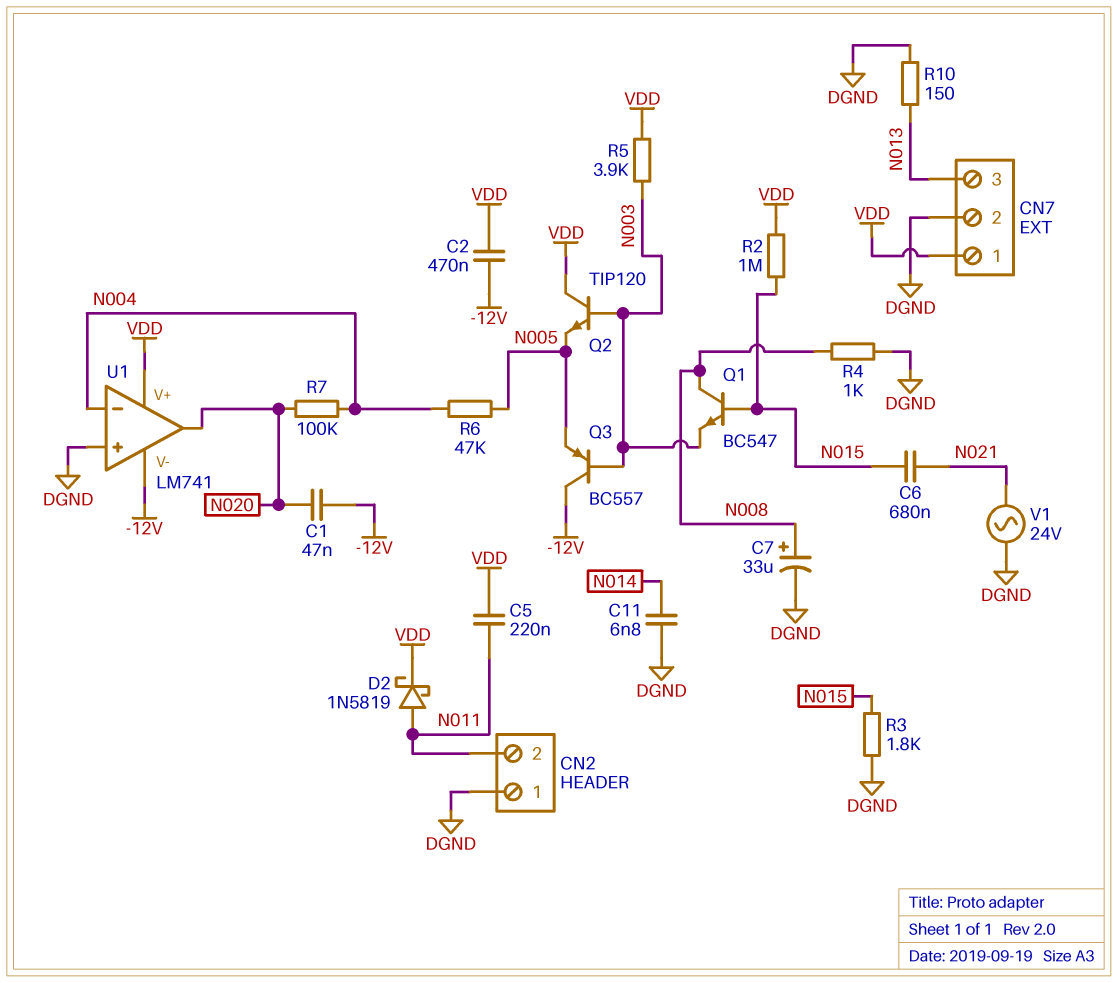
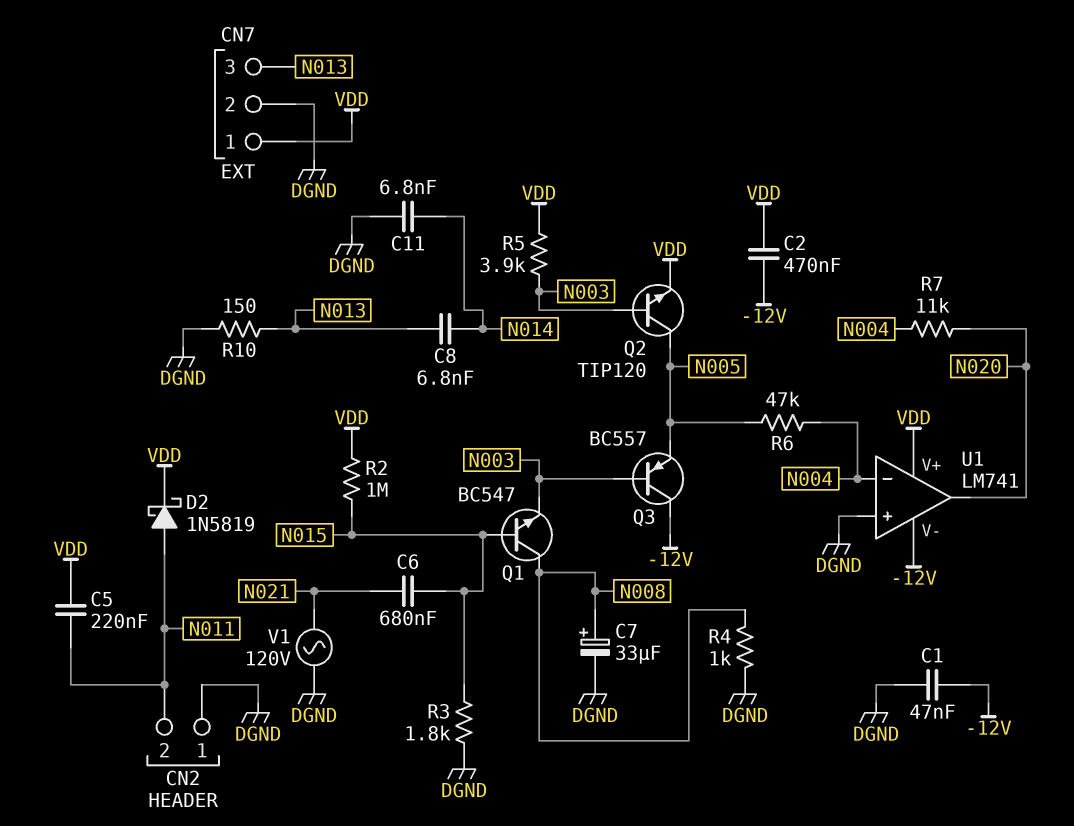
C1: 47nF (-12V, N020) -> 47nF (-12V, DGND)
C8: none -> 6.8nF (N013, N014)
Q2: NPN TIP120 (B N003, C VDD, E N005) -> NPN TIP120 (B N003, C N005, E VDD)
R7: 100k (N004, N020) -> 11k (N004, N020)
V1: AC 24V (DGND, N021) -> AC 120V (DGND, N021)

